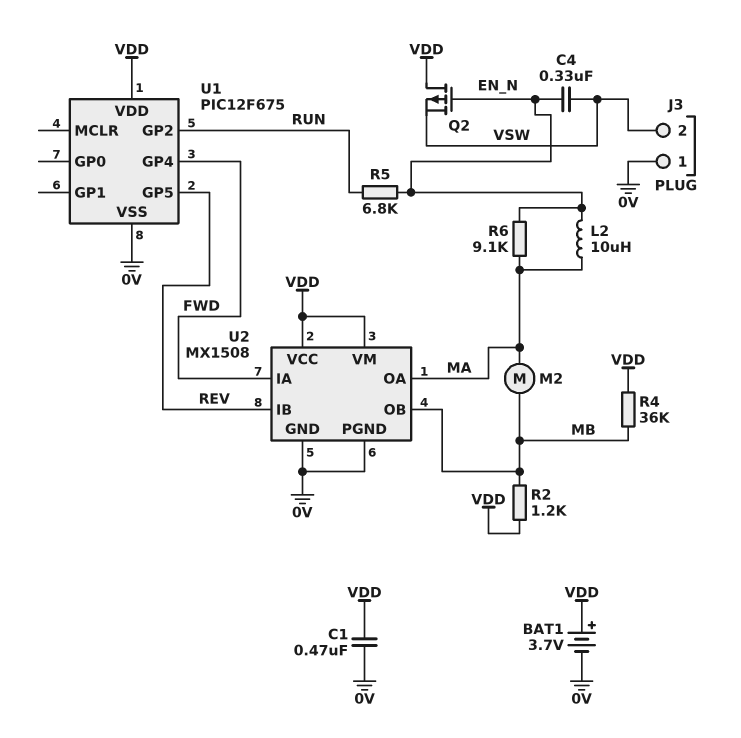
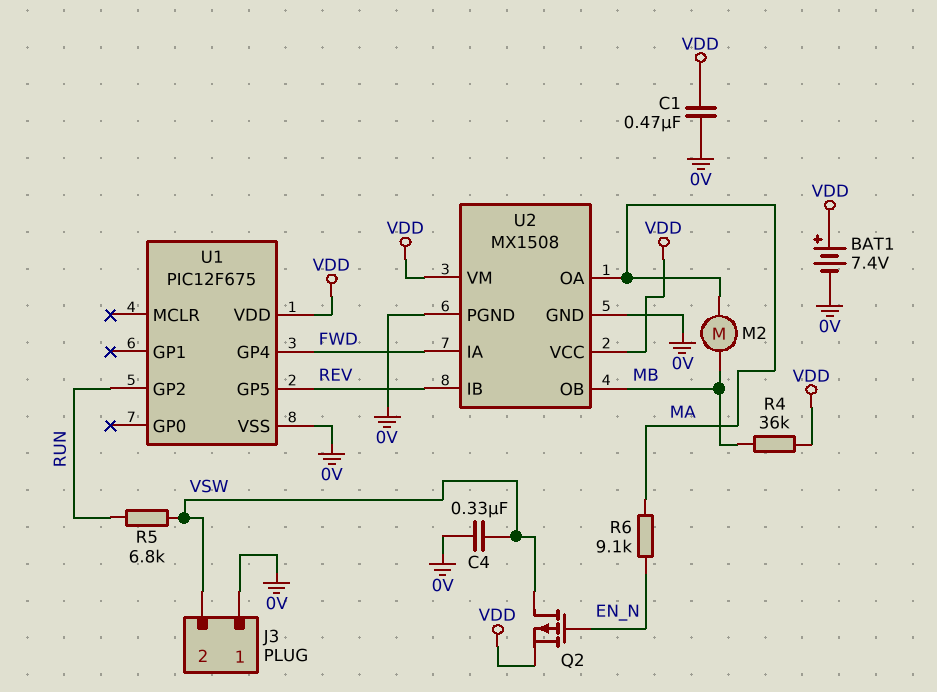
BAT1: 3.7V (plus VDD, minus 0V) -> 7.4V (plus VDD, minus 0V)
C4: 330nF (EN_N, VSW) -> 330nF (0V, VSW)
L2: 10uH (EN_N, MA) -> none
Q2: PMOS (G EN_N, D VDD, S VSW) -> PMOS (G EN_N, D VSW, S VDD)
R2: 1.2k (MB, VDD) -> none
R5: 6.8k (EN_N, RUN) -> 6.8k (RUN, VSW)

